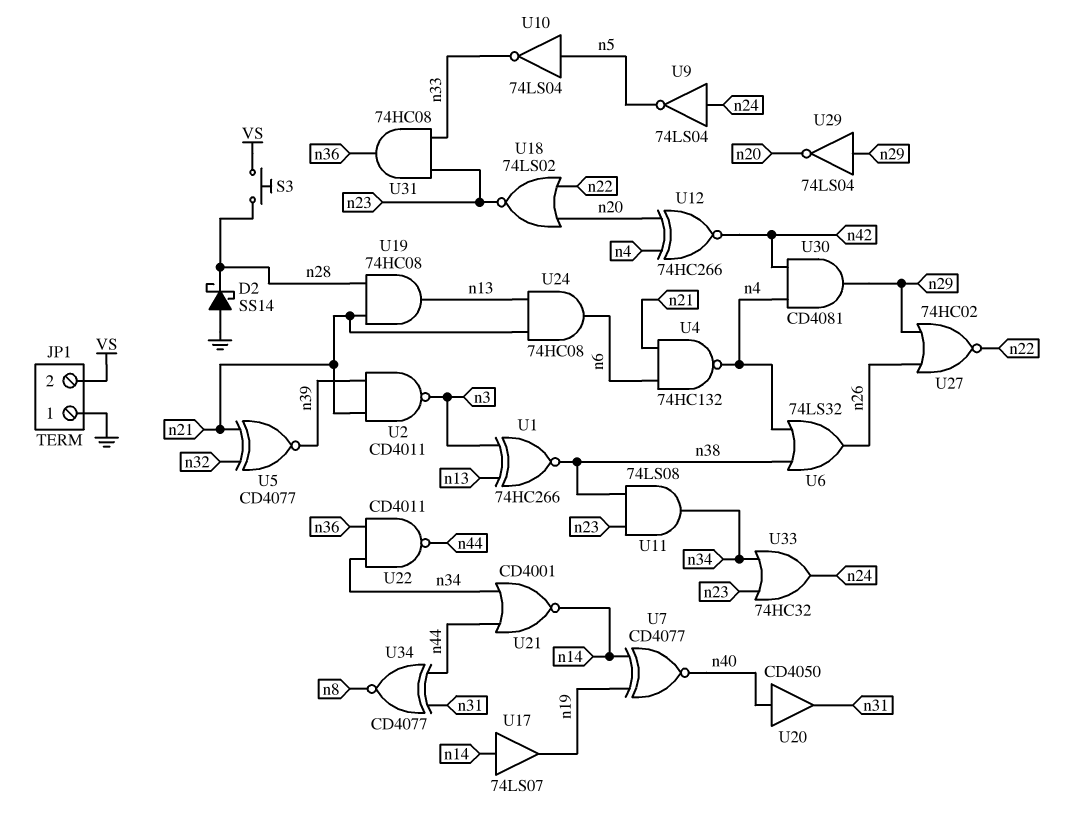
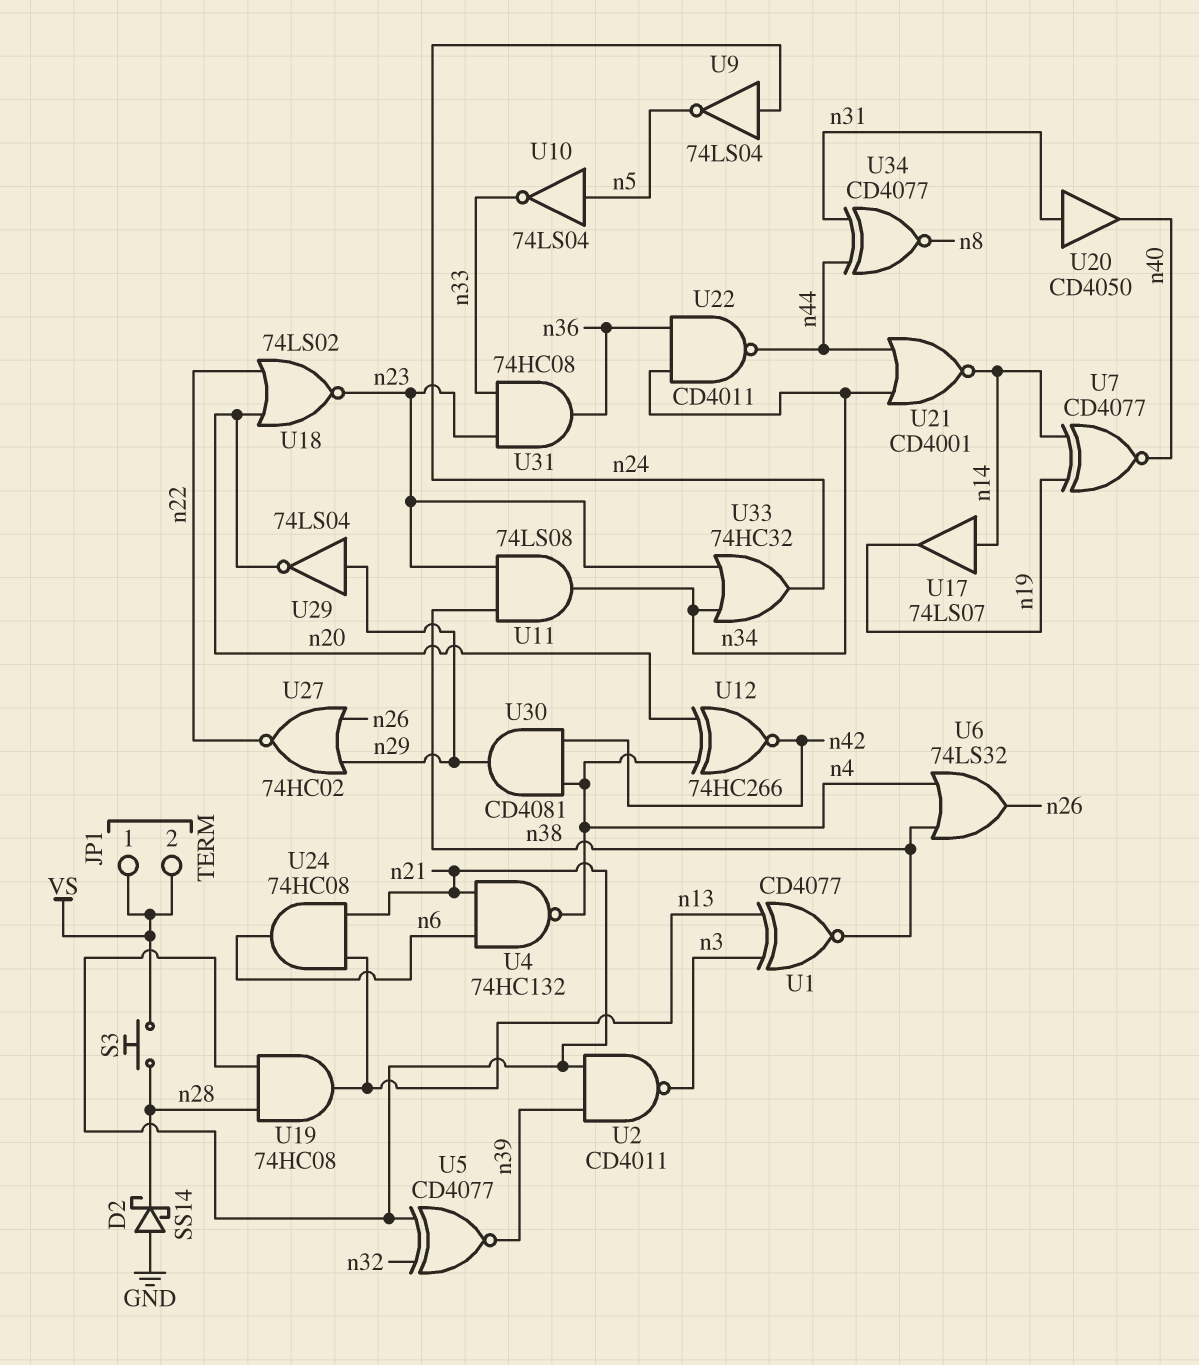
JP1 pin 1: GND -> VS
U1: XNOR 74HC266 (in n3, in n13, out n38) -> XNOR CD4077 (in n3, in n13, out n38)
U20: buffer CD4050 (in n40, out n31) -> buffer CD4050 (in n31, out n40)

